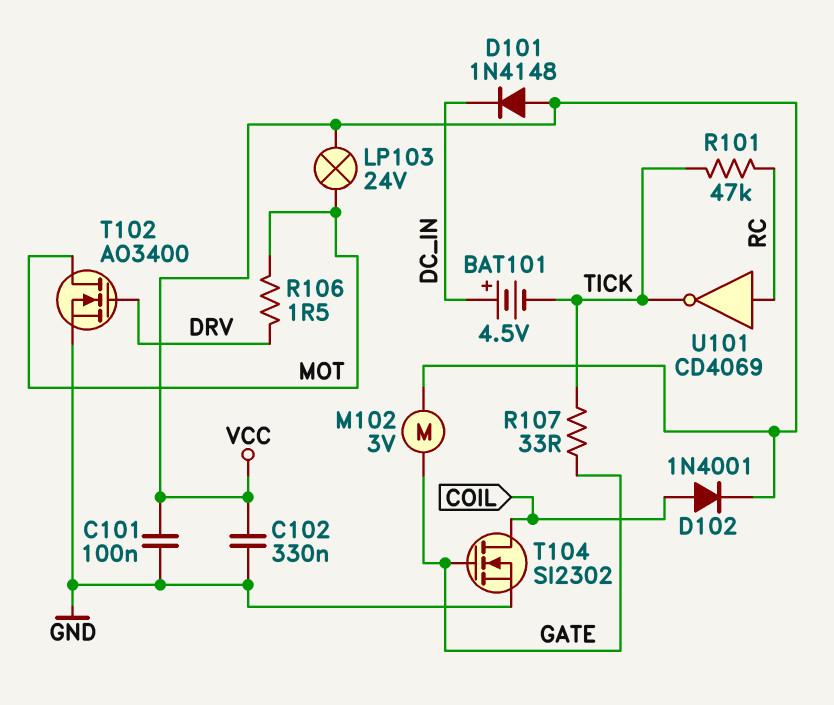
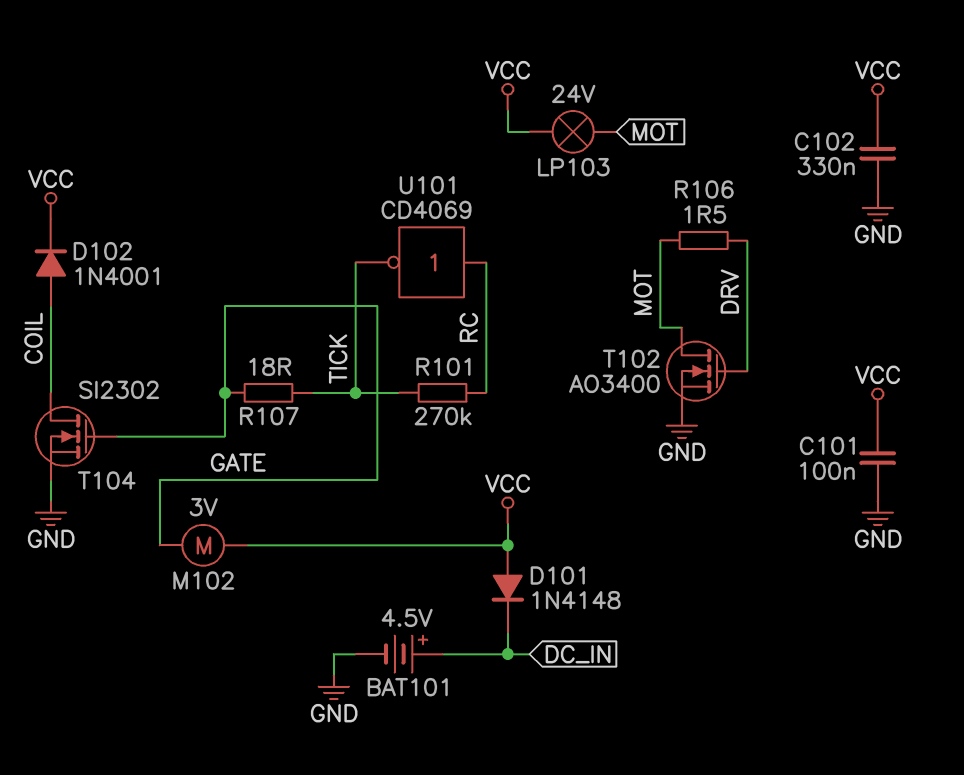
BAT101: 4.5V (plus DC_IN, minus TICK) -> 4.5V (plus DC_IN, minus GND)
R101: 47k (RC, TICK) -> 270k (RC, TICK)
R107: 33 (GATE, TICK) -> 18 (GATE, TICK)

